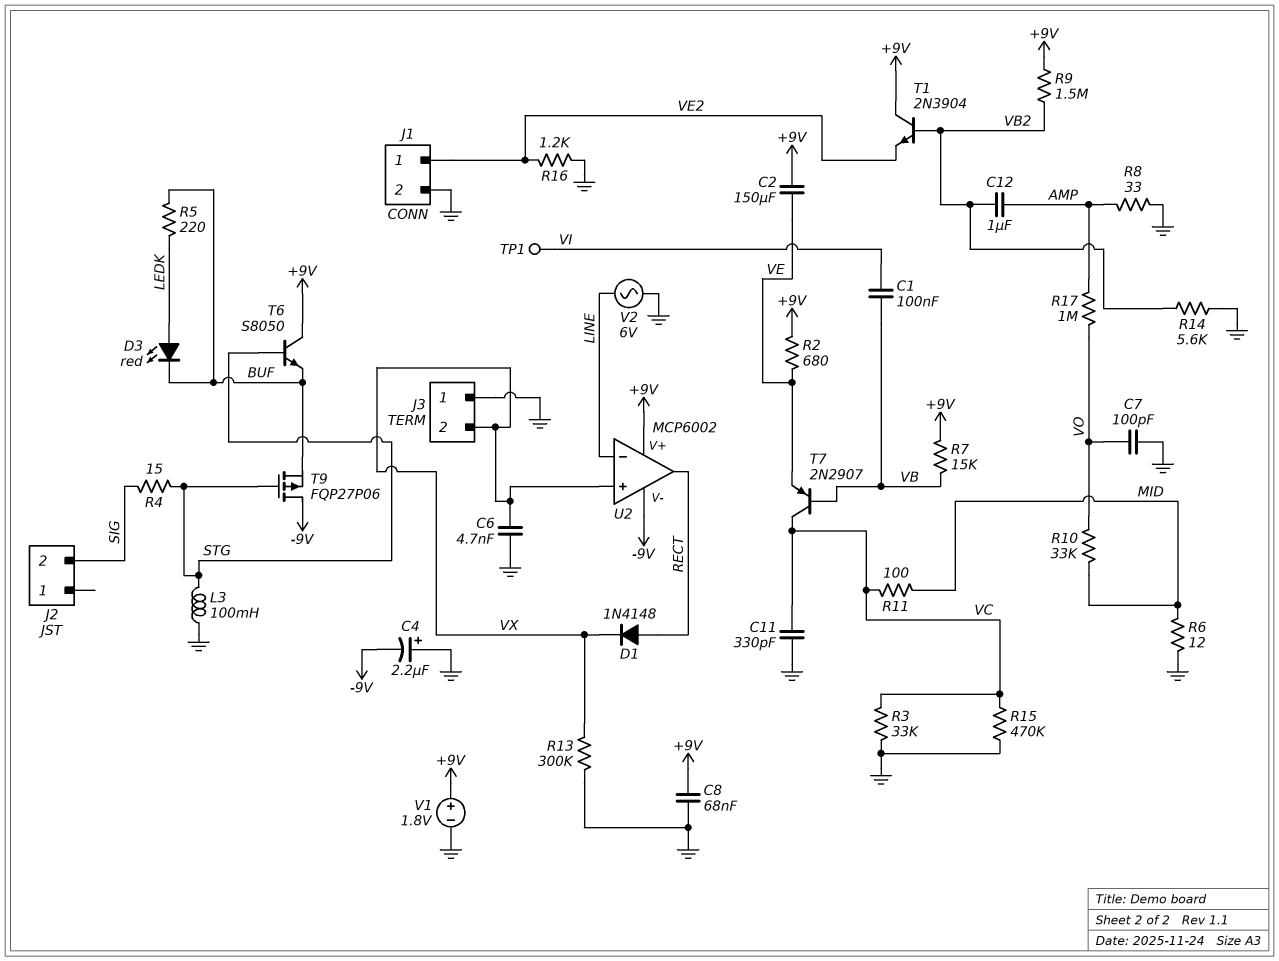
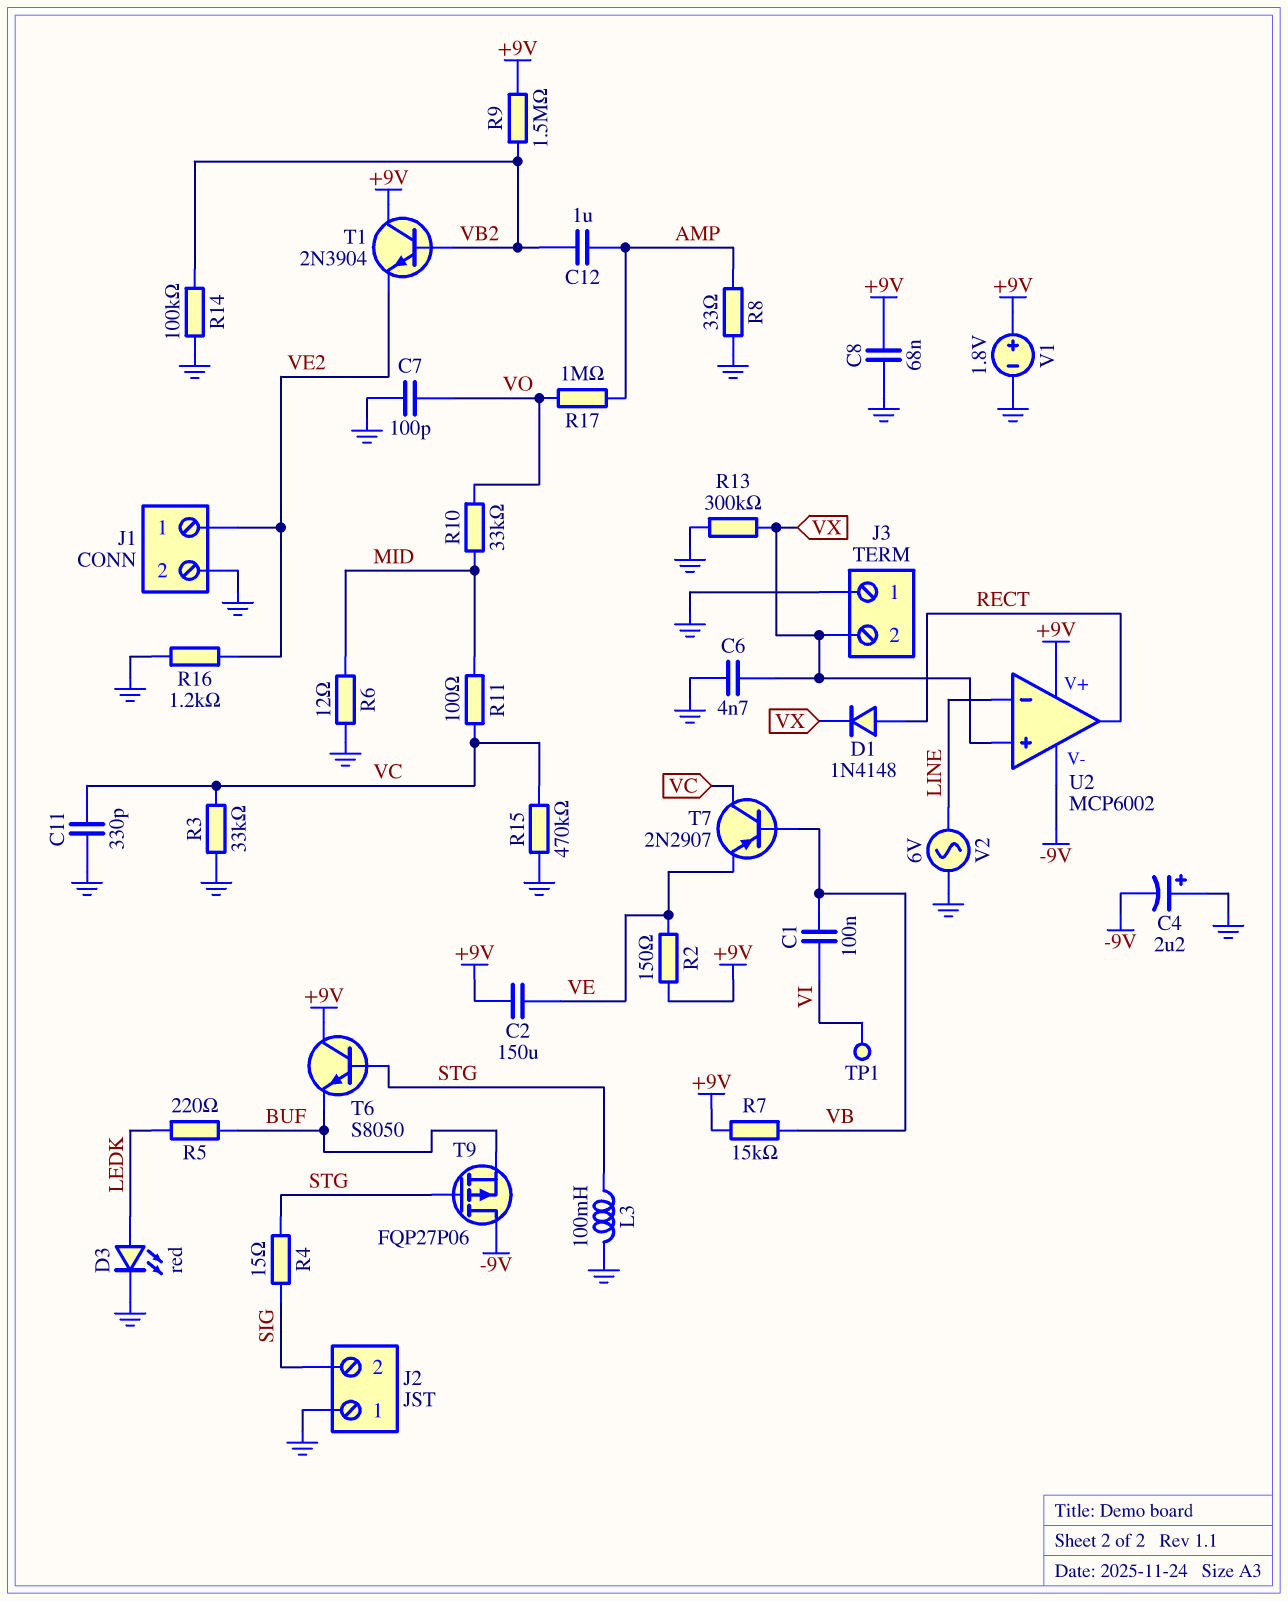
D3: LED red (A LEDK, K BUF) -> LED red (A LEDK, K GND)
J2 pin 1: none -> GND
R2: 680 (+9V, VE) -> 150 (+9V, VE)
R14: 5.6k (GND, VB2) -> 100k (GND, VB2)

